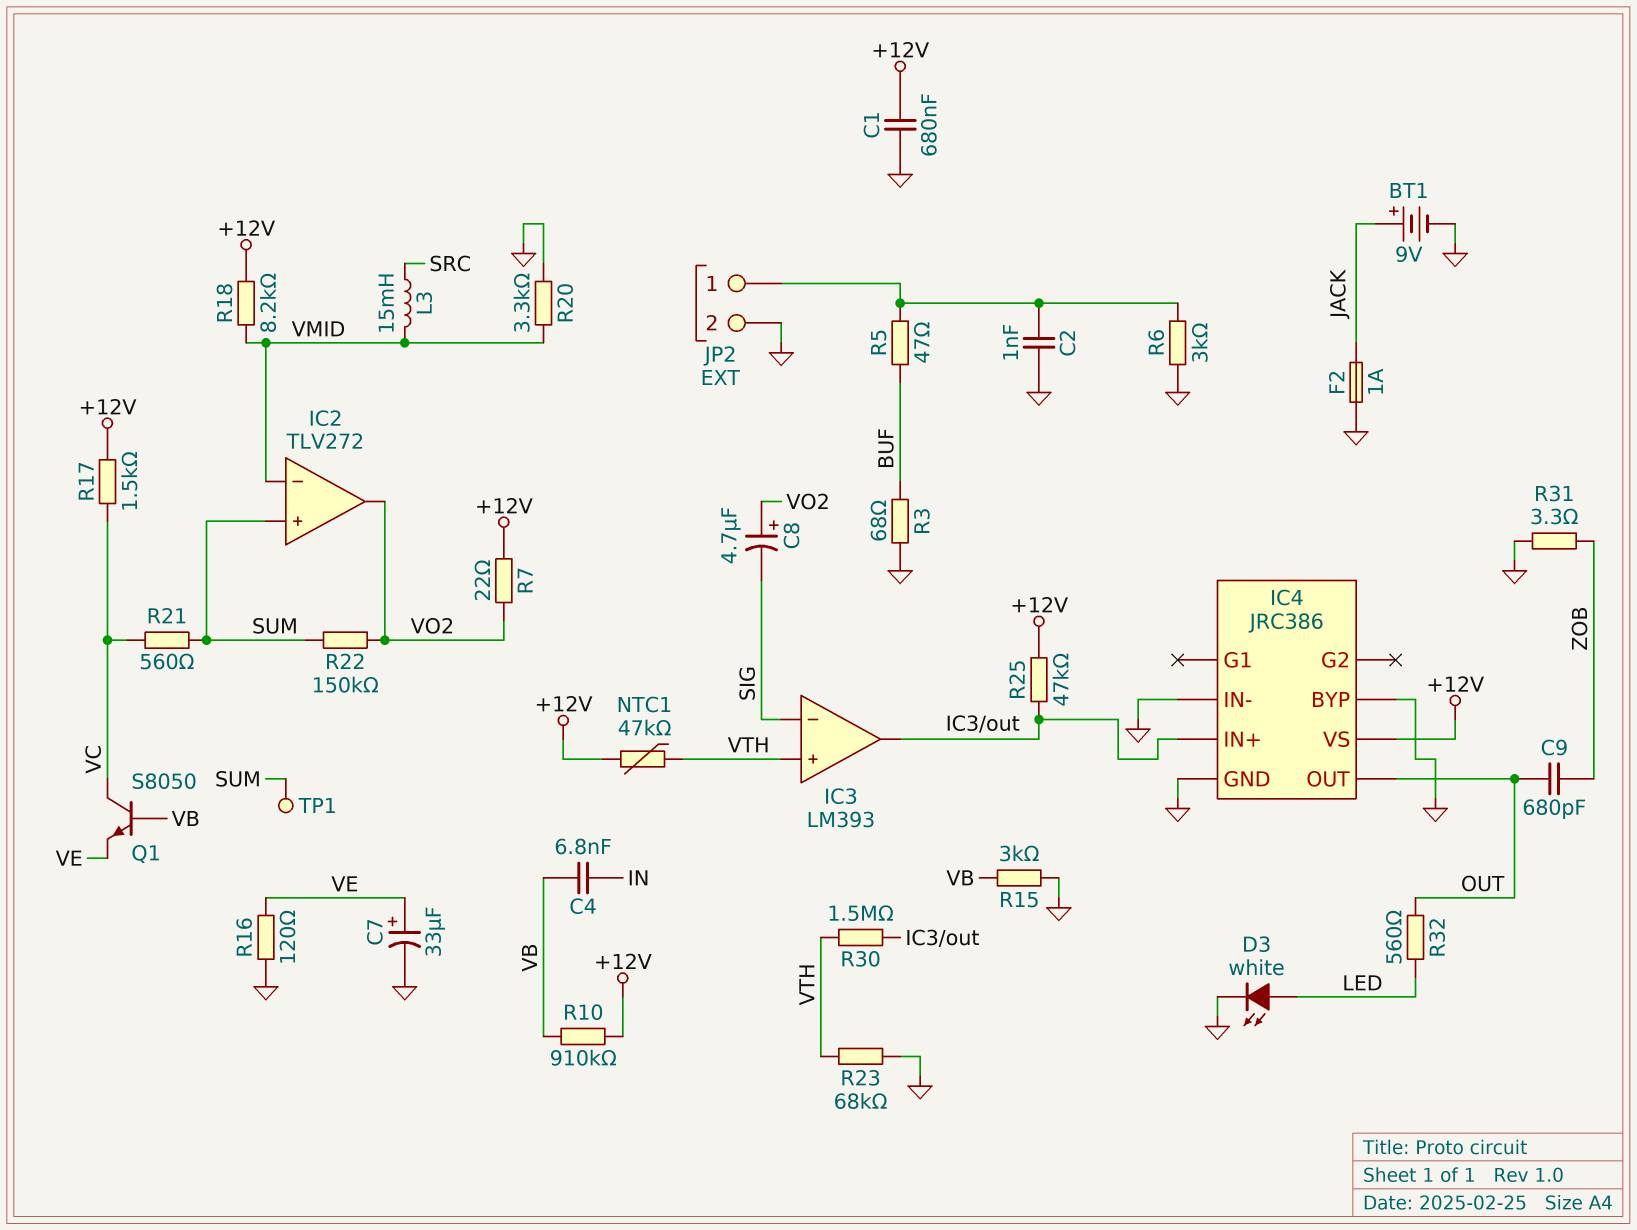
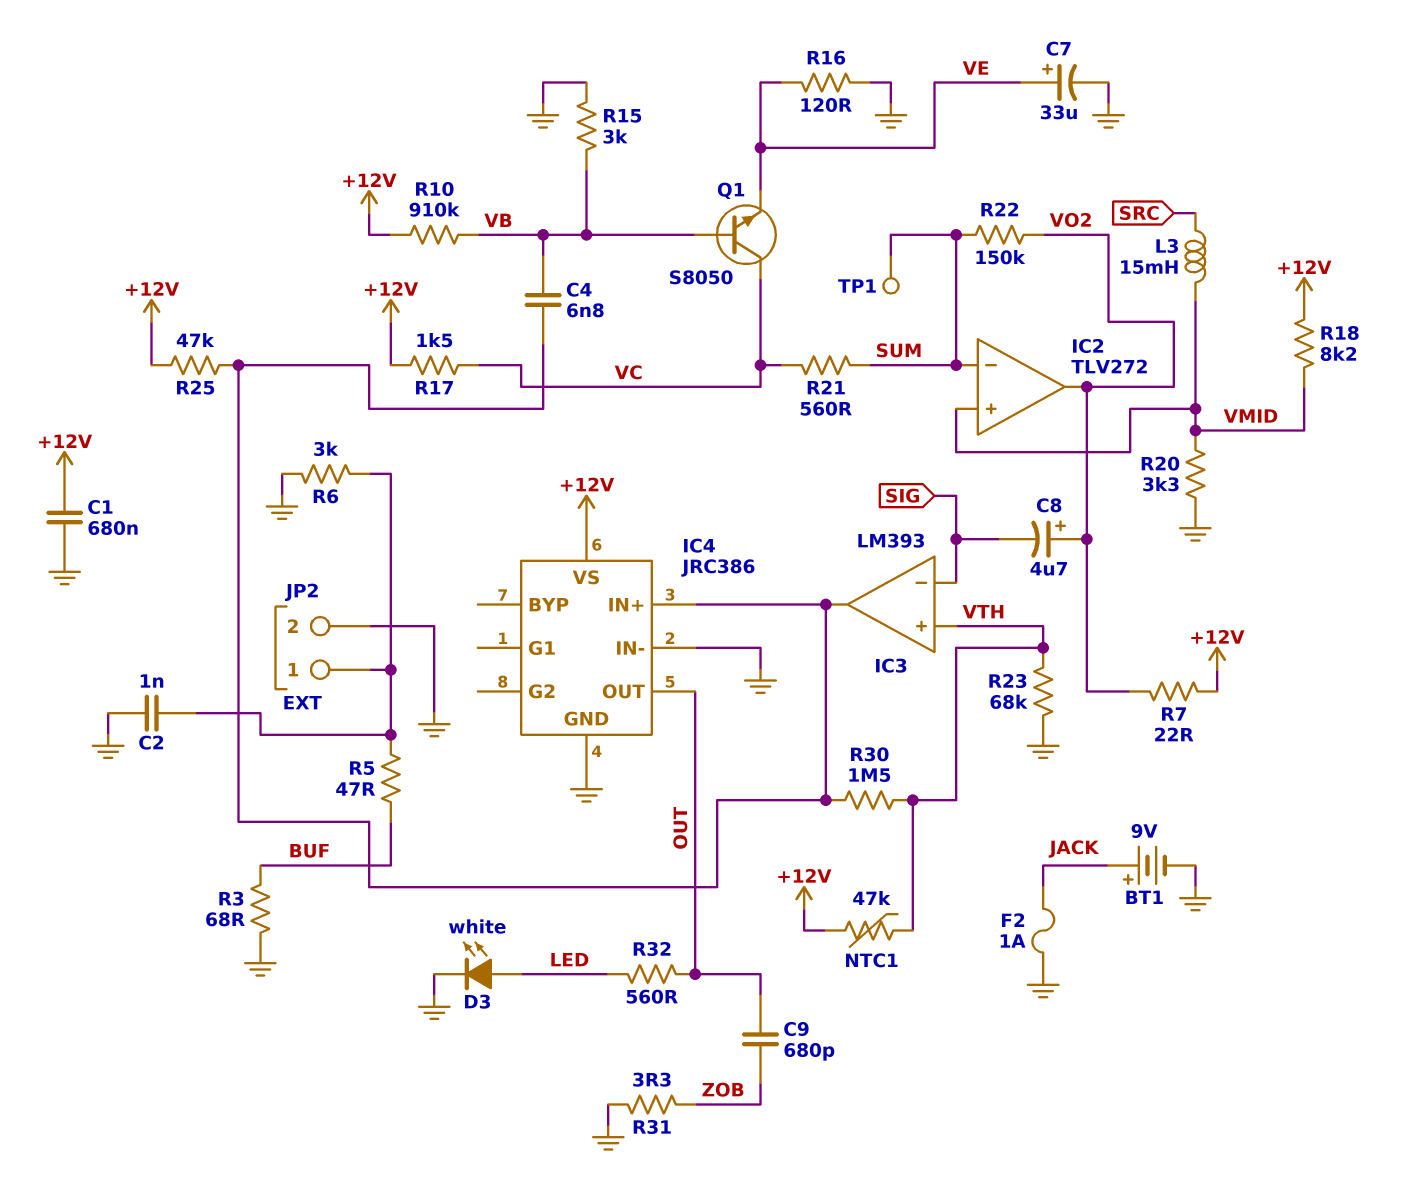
C4: 6.8nF (IN, VB) -> 6.8nF (IC3/out, VB)
IC2 pin in+: SUM -> VMID
IC2 pin in-: VMID -> SUM
IC4 pin BYP: GND -> none

